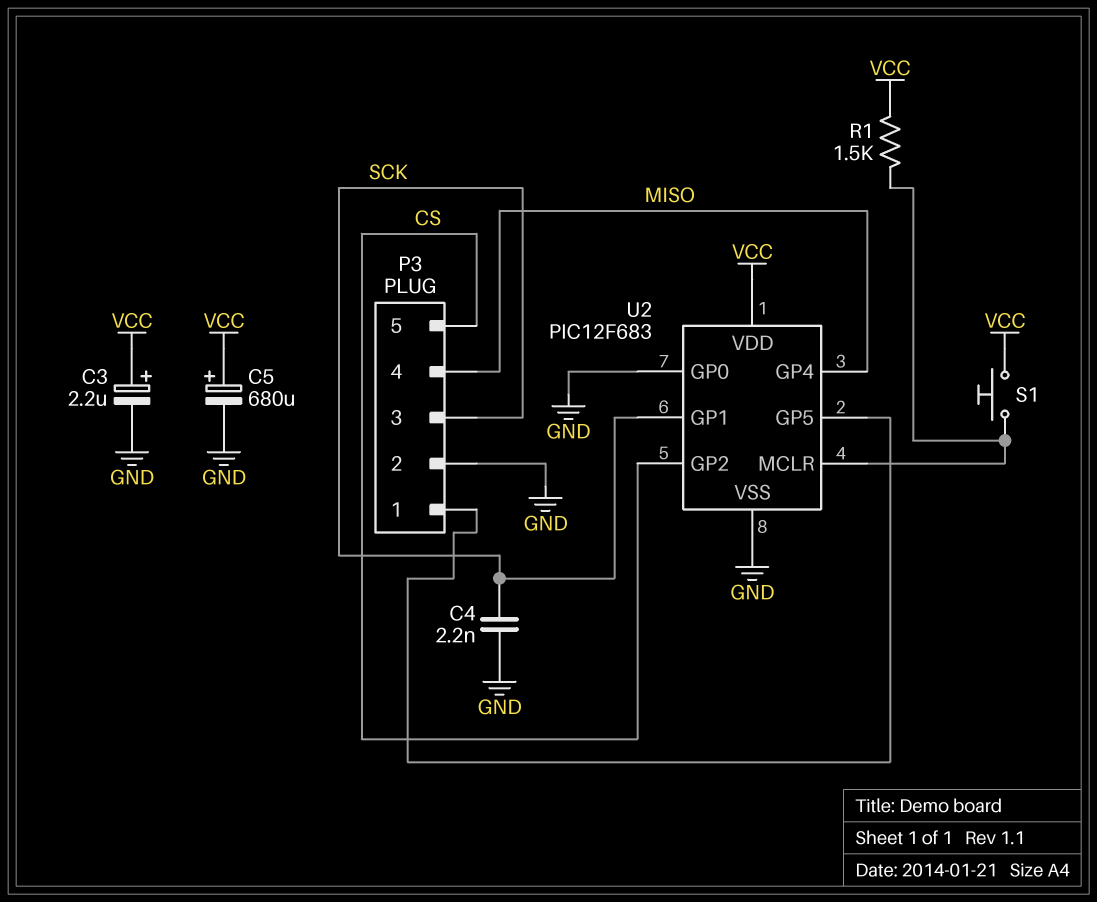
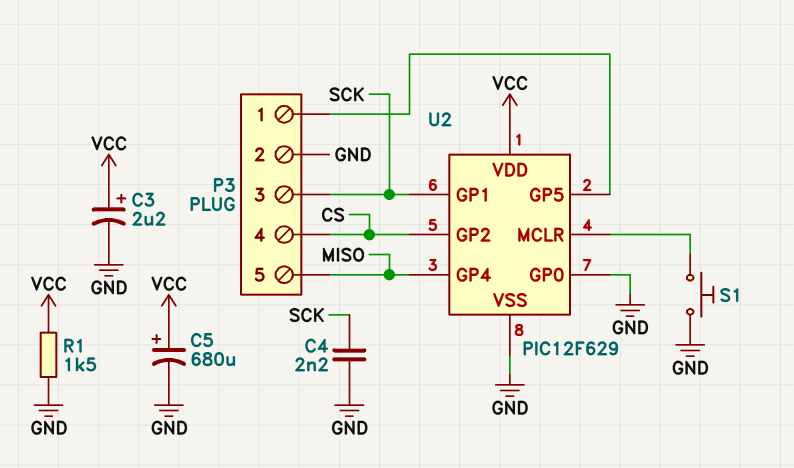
P3 pin 4: MISO -> CS
P3 pin 5: CS -> MISO
R1: 1.5k (U2/MCLR, VCC) -> 1.5k (GND, VCC)
S1: button (U2/MCLR, VCC) -> button (GND, U2/MCLR)
U2: PIC12F683 -> PIC12F629

